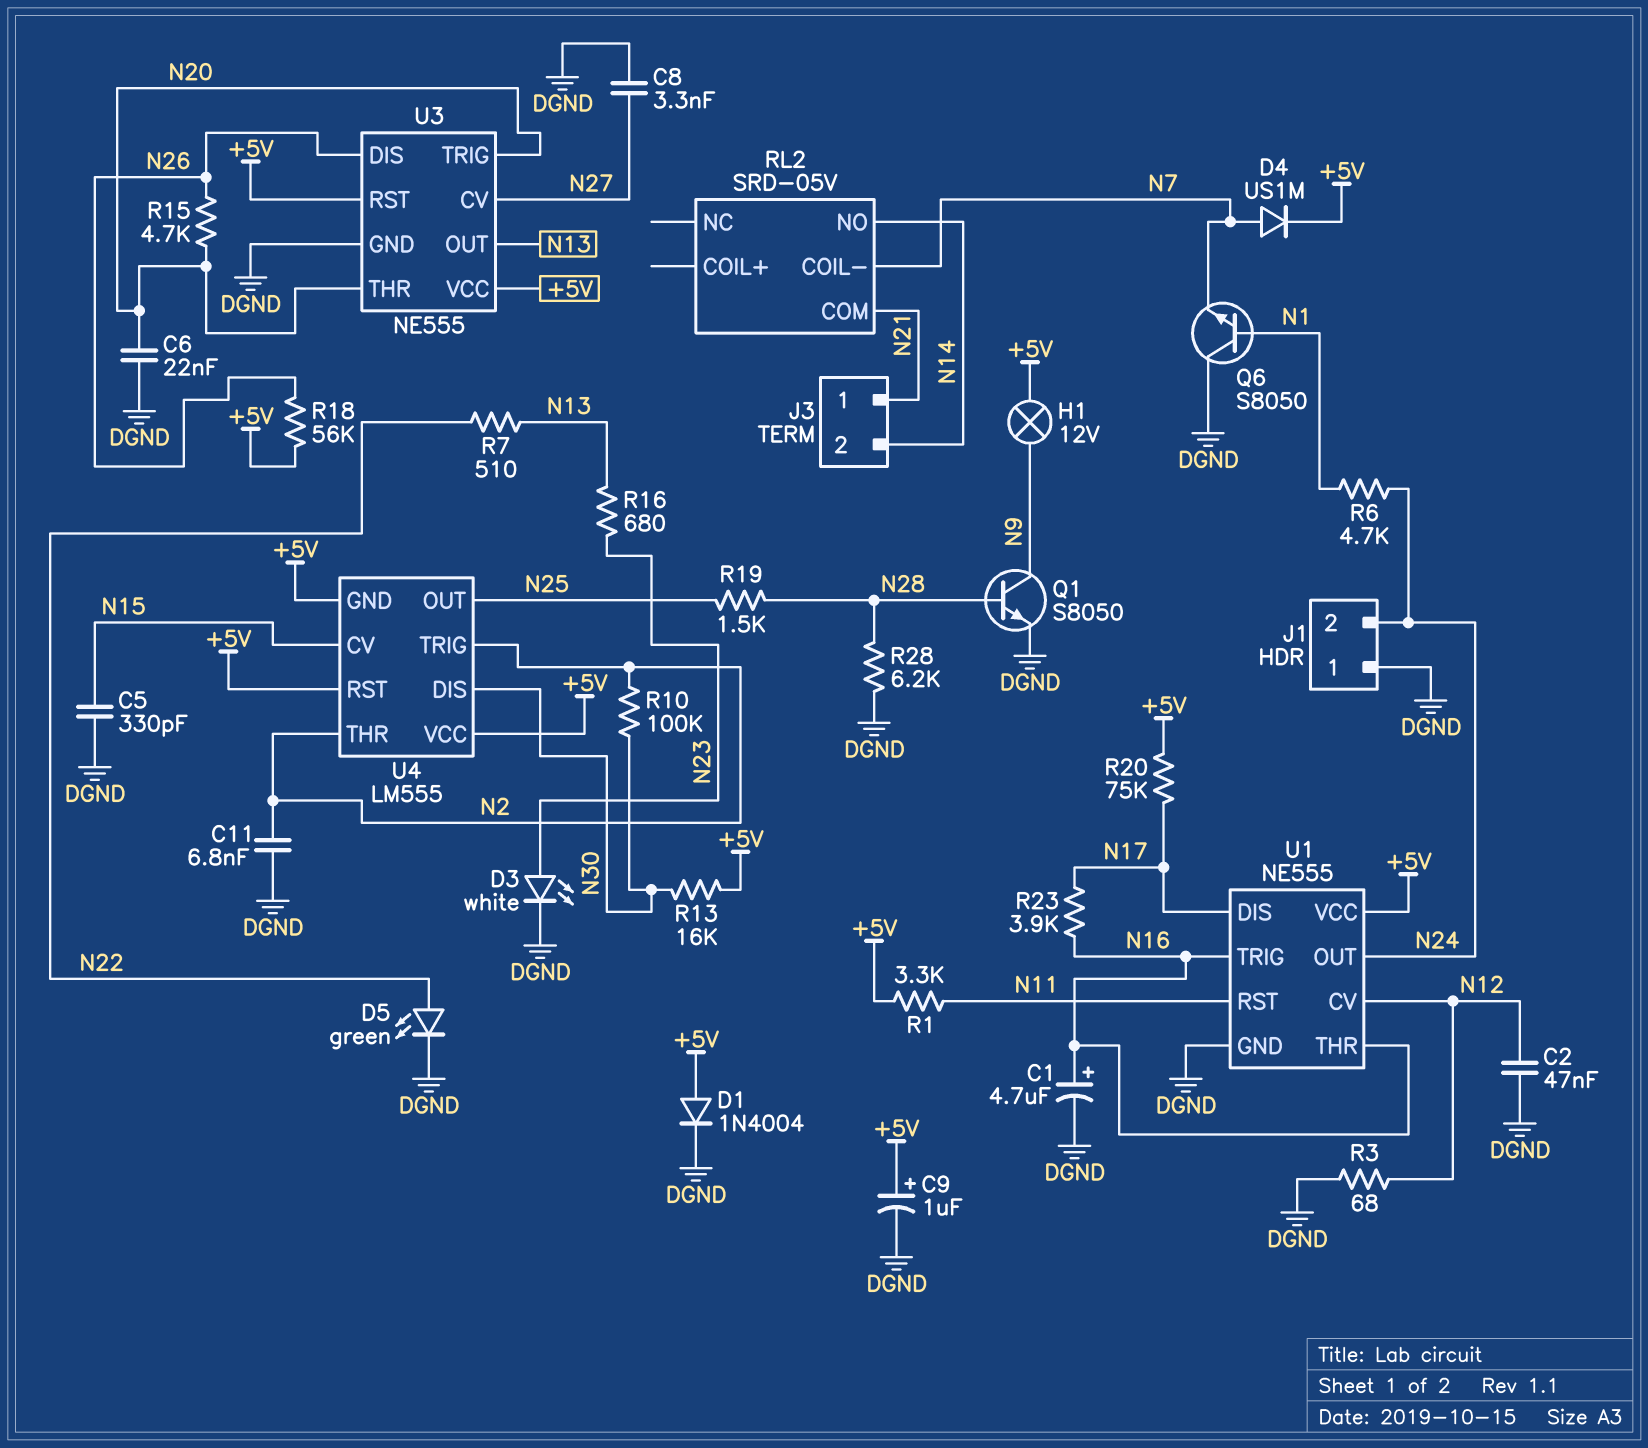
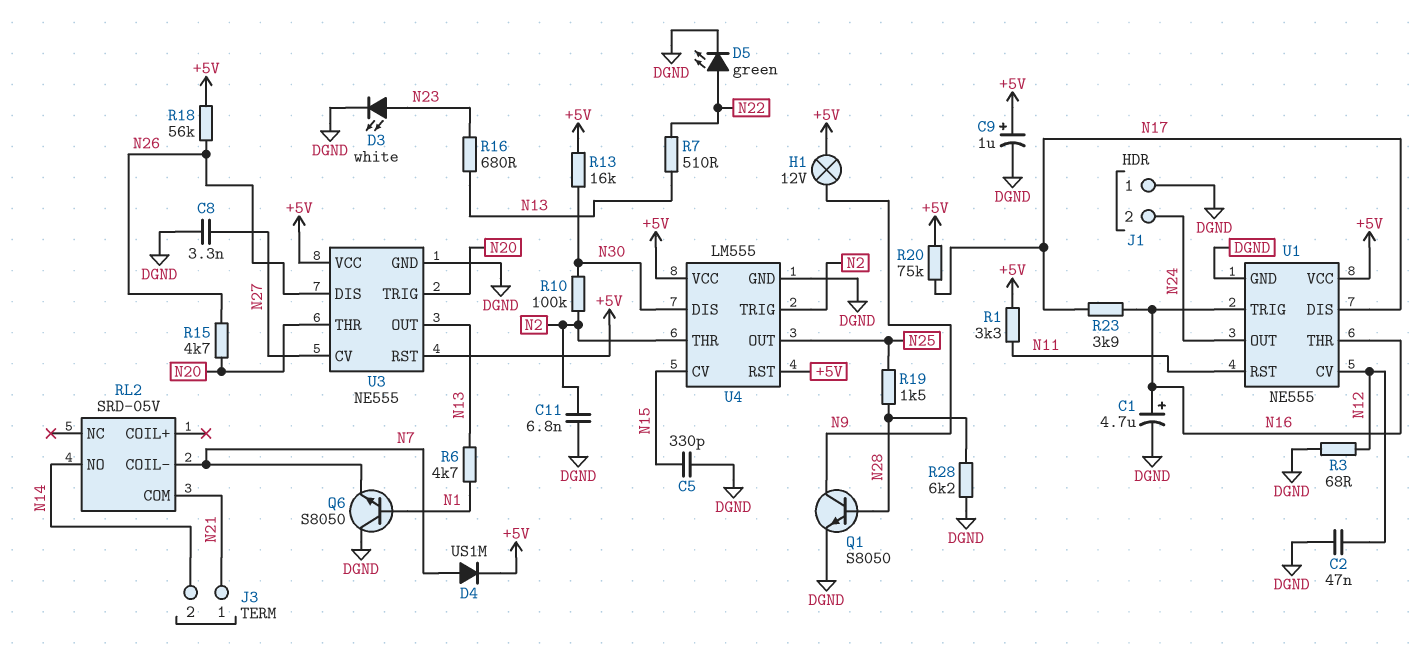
C6: 22nF (DGND, N20) -> none
D1: diode 1N4004 (A +5V, K DGND) -> none
R6: 4.7k (N1, N24) -> 4.7k (N1, N13)
U4 pin GND: +5V -> DGND

